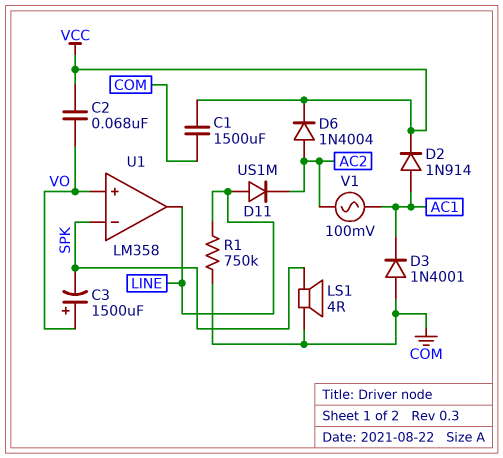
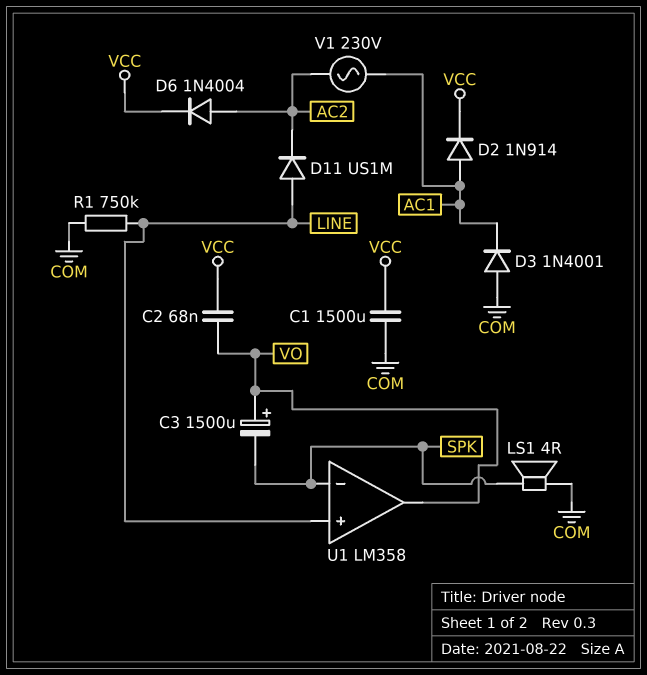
U1 pin in+: VO -> LINE
U1 pin out: LINE -> VO
V1: AC 100mV (AC1, AC2) -> AC 230V (AC1, AC2)

